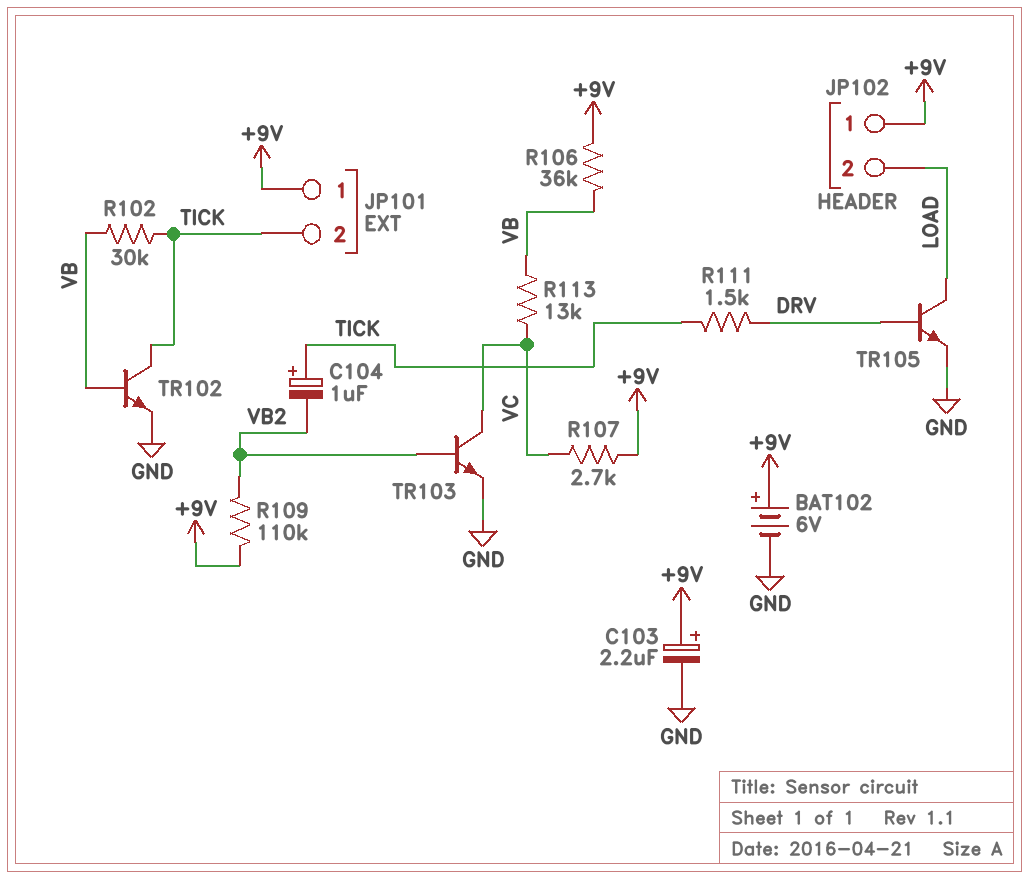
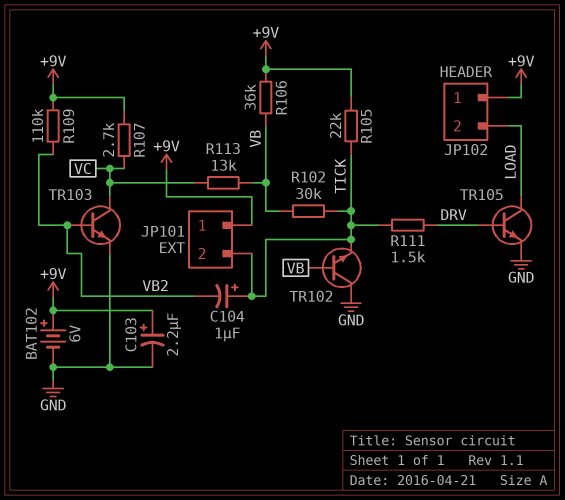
R105: none -> 22k (+9V, TICK)
TR102: NPN (B VB, C TICK, E GND) -> NPN (B VB, C GND, E TICK)

